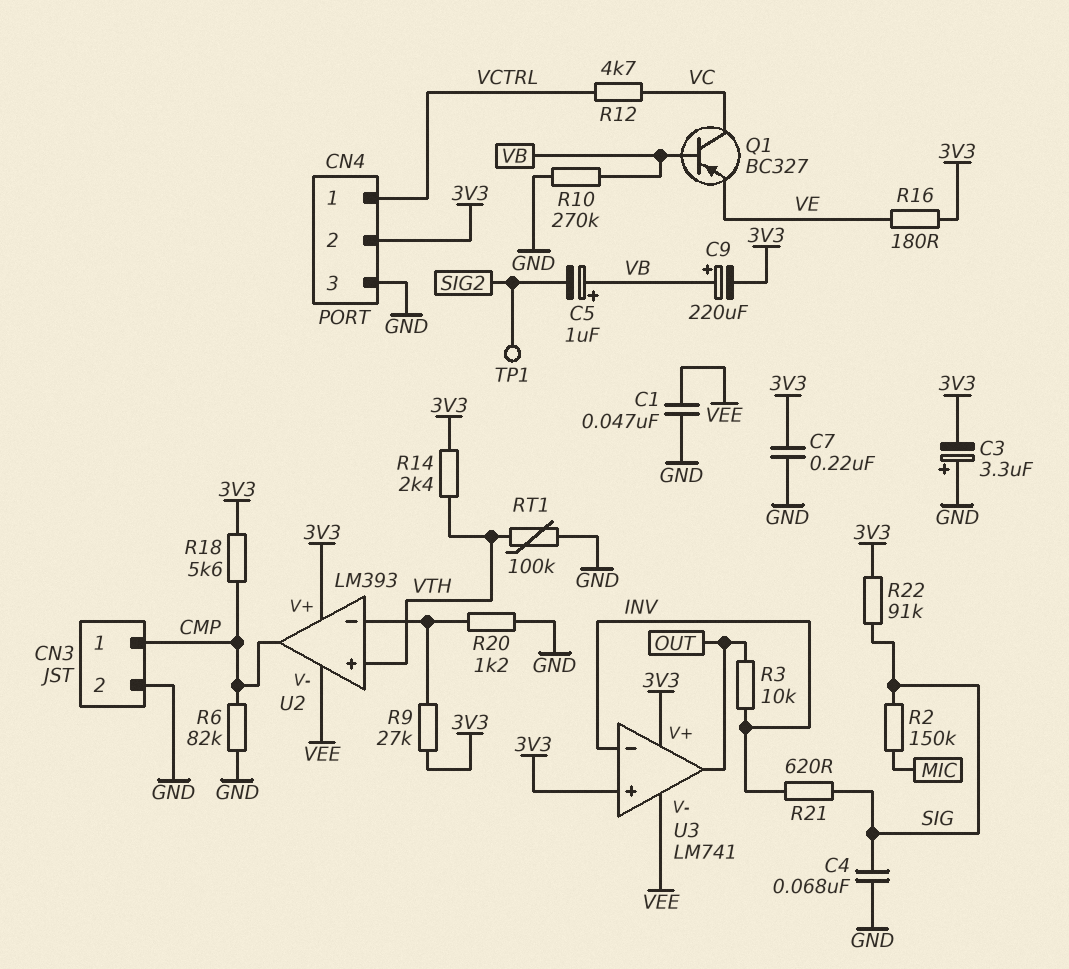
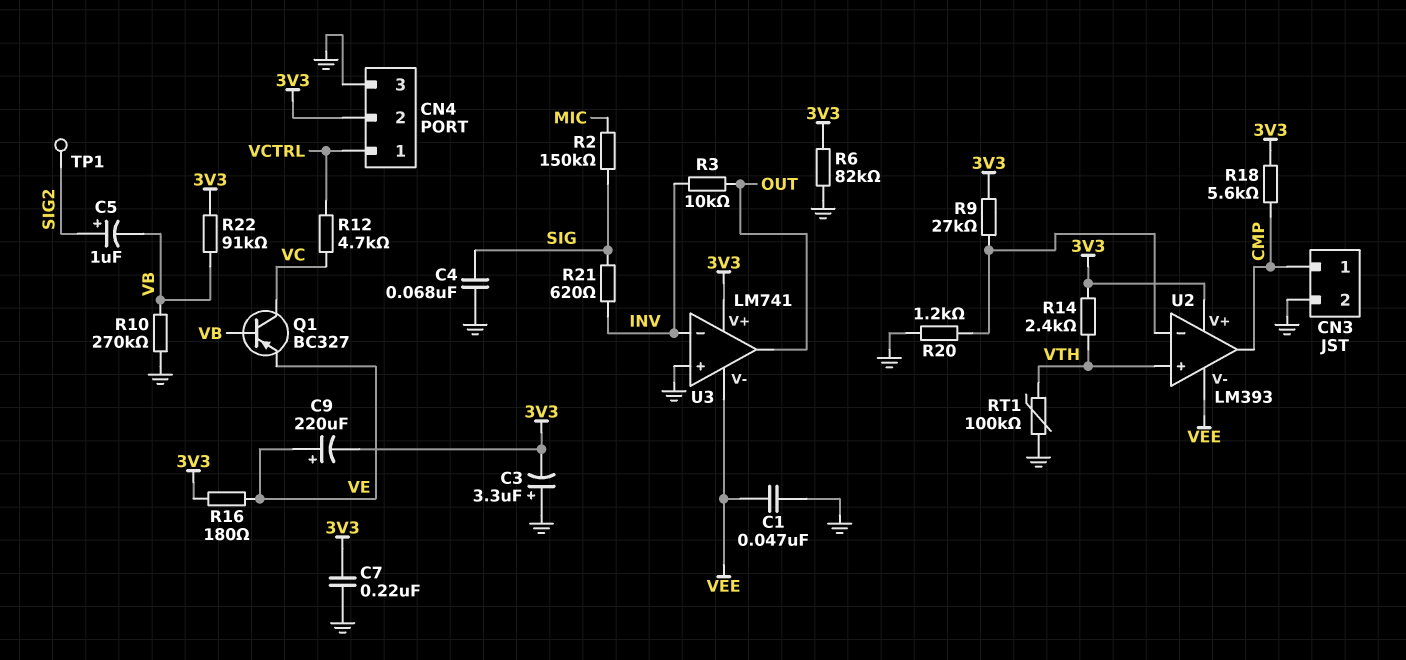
C5: 1uF (plus VB, minus SIG2) -> 1uF (plus SIG2, minus VB)
C9: 220uF (plus VB, minus 3V3) -> 220uF (plus VE, minus 3V3)
R6: 82k (CMP, GND) -> 82k (3V3, GND)
R22: 91k (3V3, SIG) -> 91k (3V3, VB)
U3 pin in+: 3V3 -> GND

